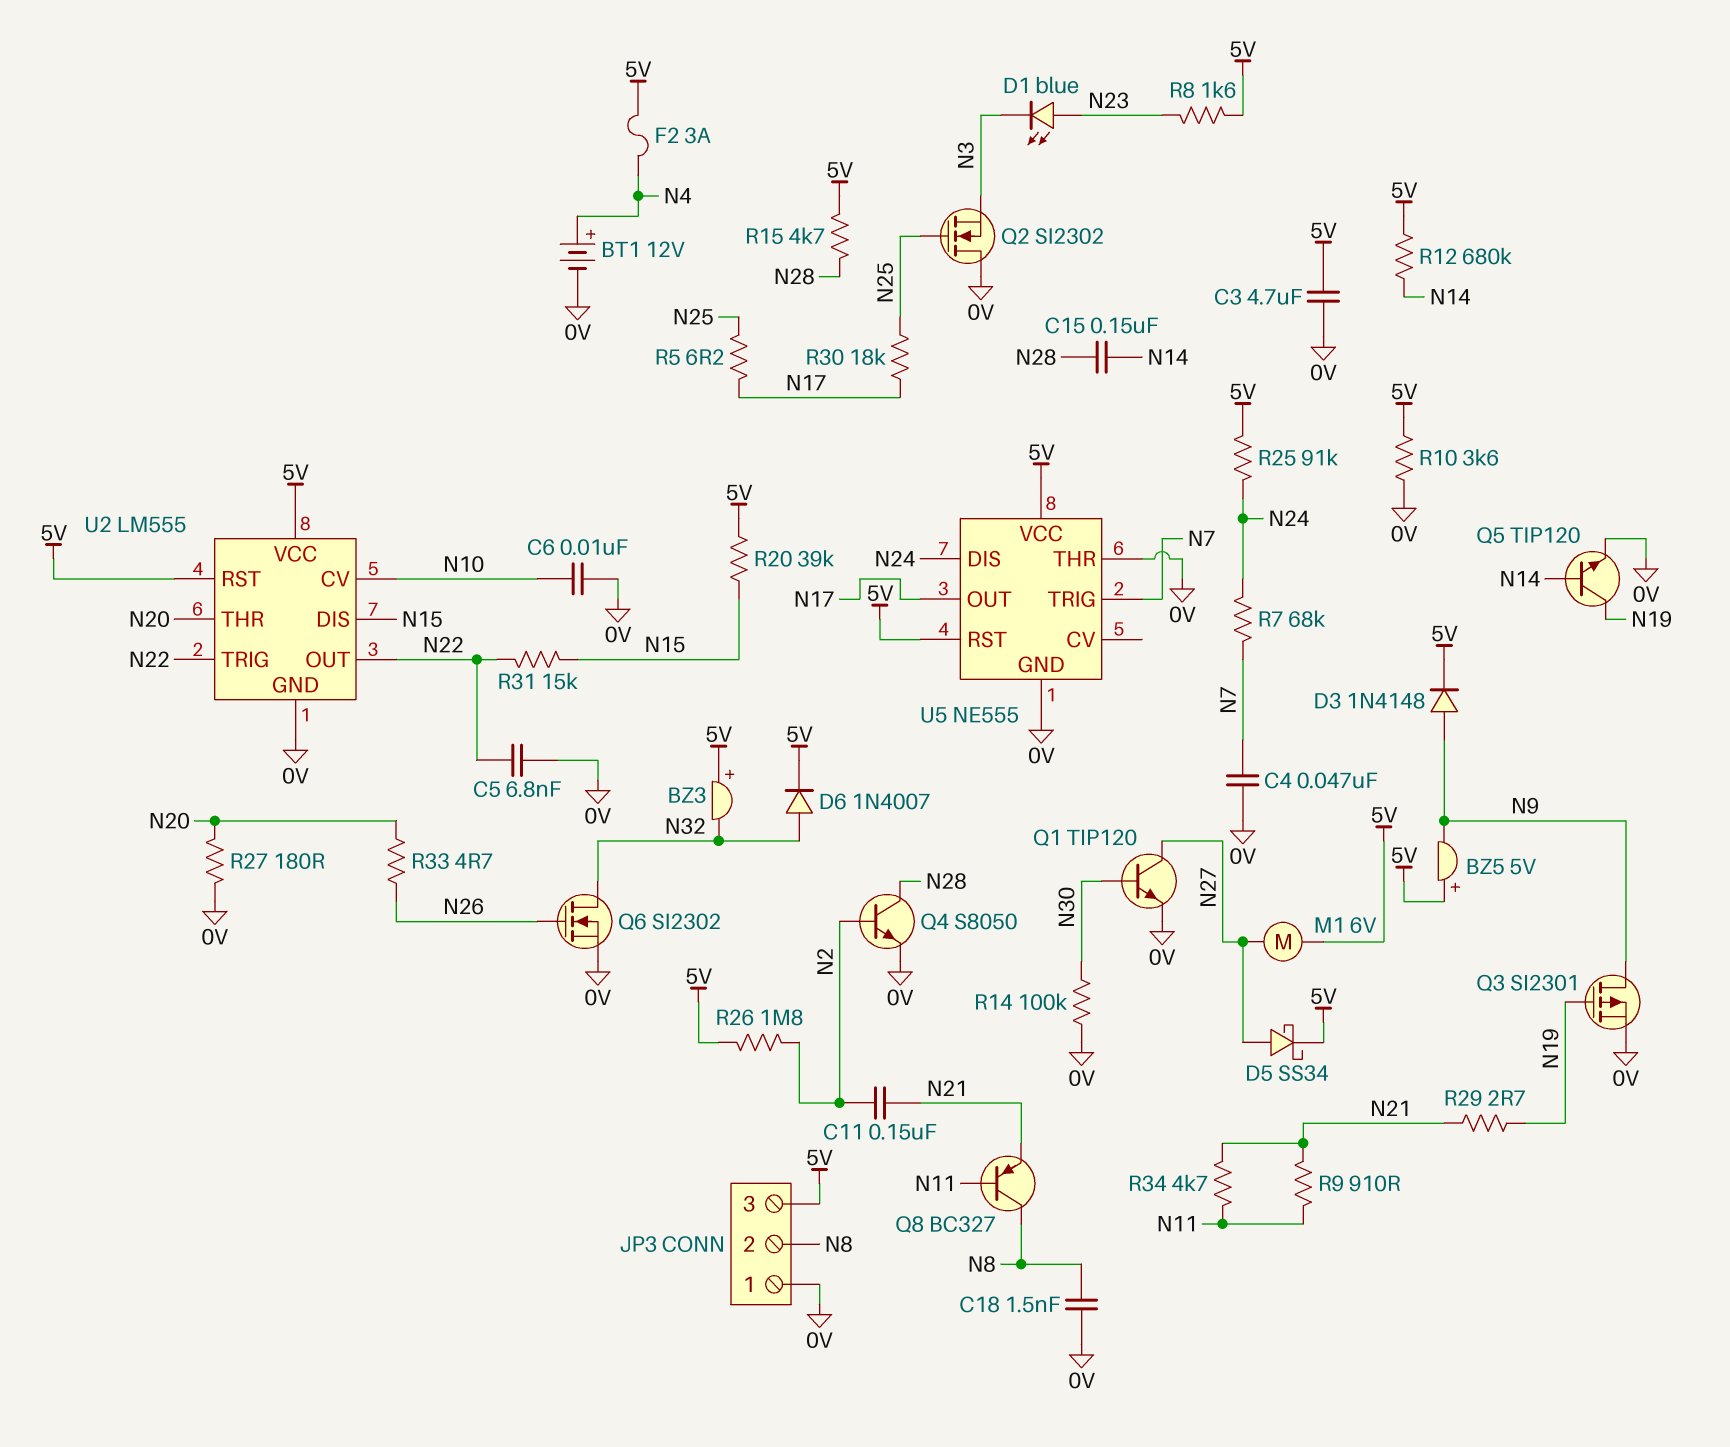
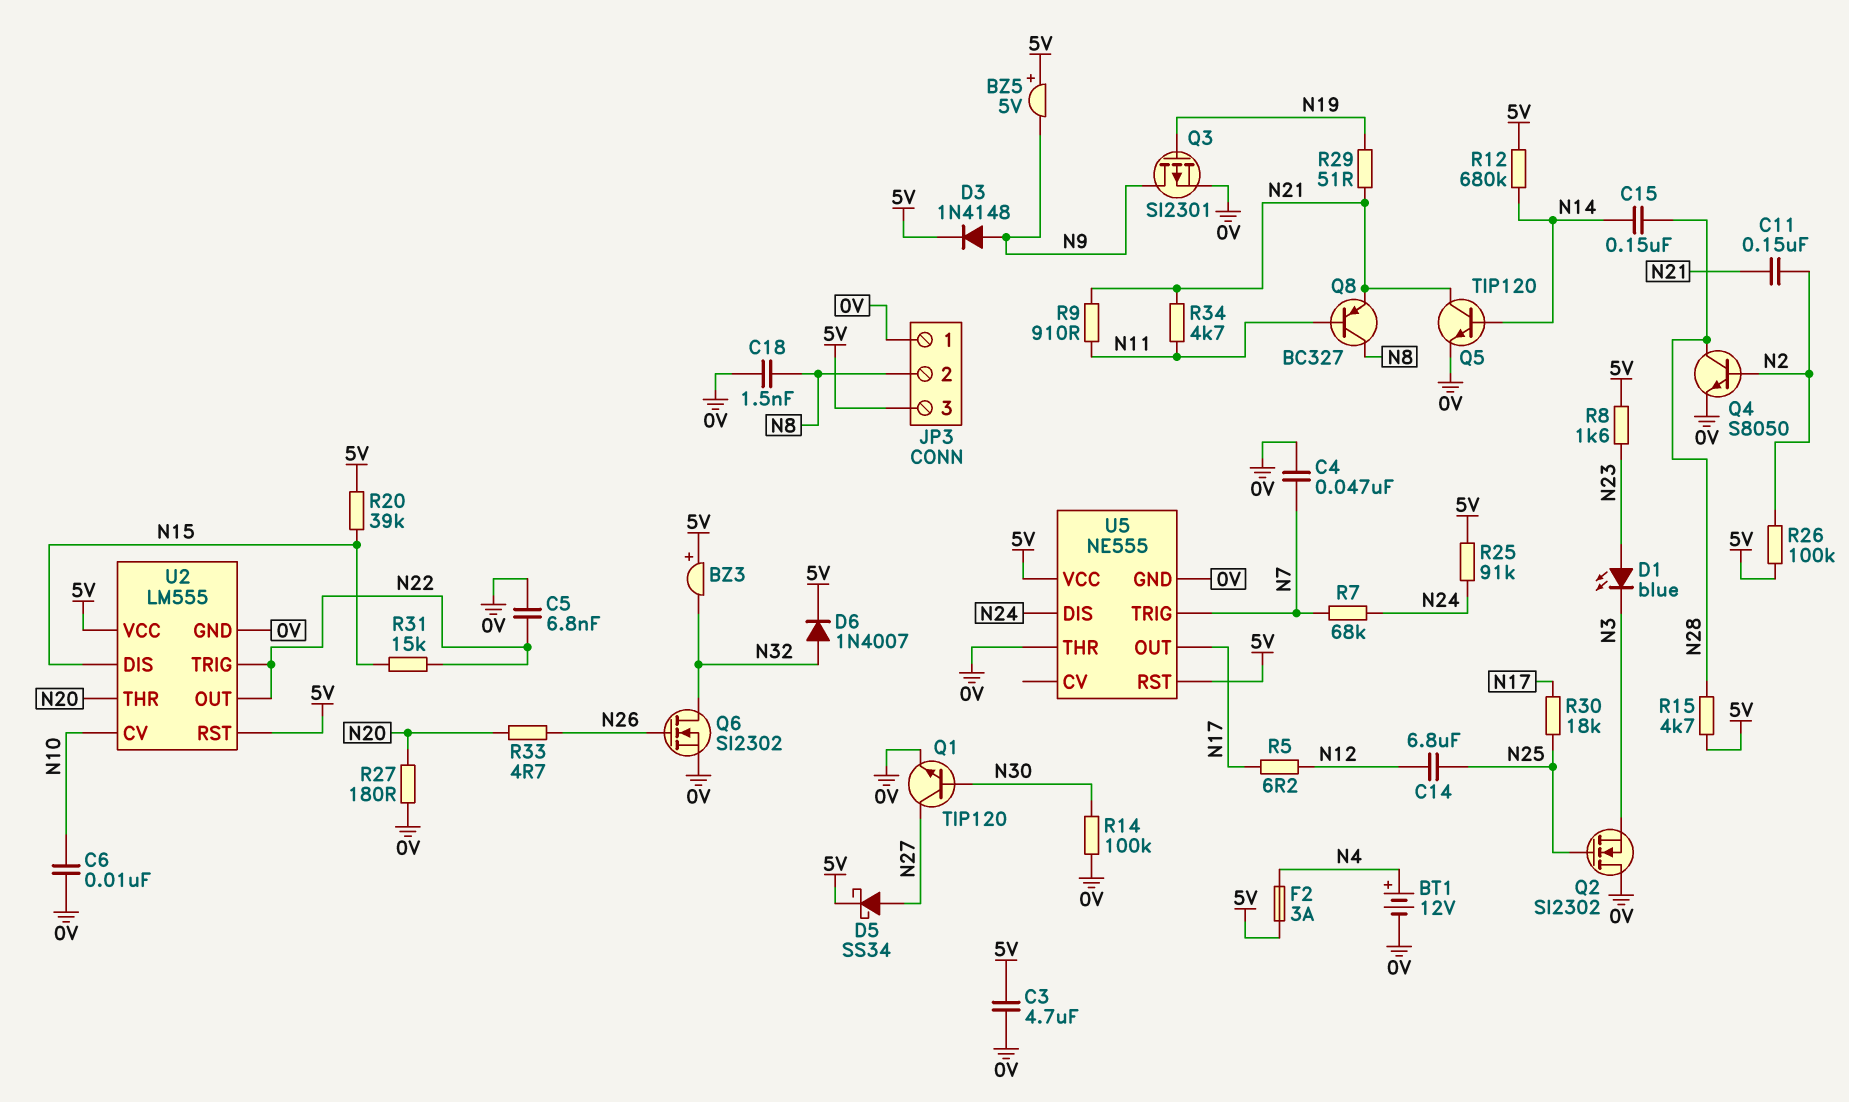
C14: none -> 6.8uF (N12, N25)
M1: motor 6V (5V, N27) -> none
Q5: NPN TIP120 (B N14, C N19, E 0V) -> NPN TIP120 (B N14, C N21, E 0V)
R5: 6.2 (N17, N25) -> 6.2 (N12, N17)
R10: 3.6k (0V, 5V) -> none
R26: 1.8M (5V, N2) -> 100k (5V, N2)
R29: 2.7 (N19, N21) -> 51 (N19, N21)

